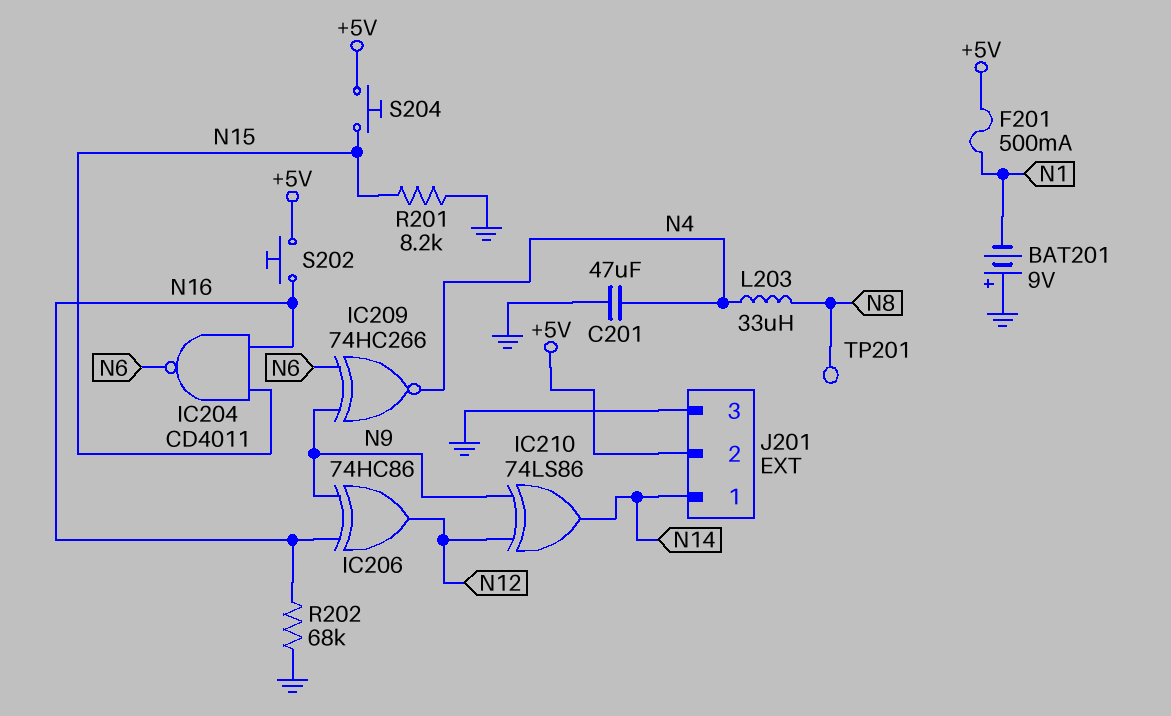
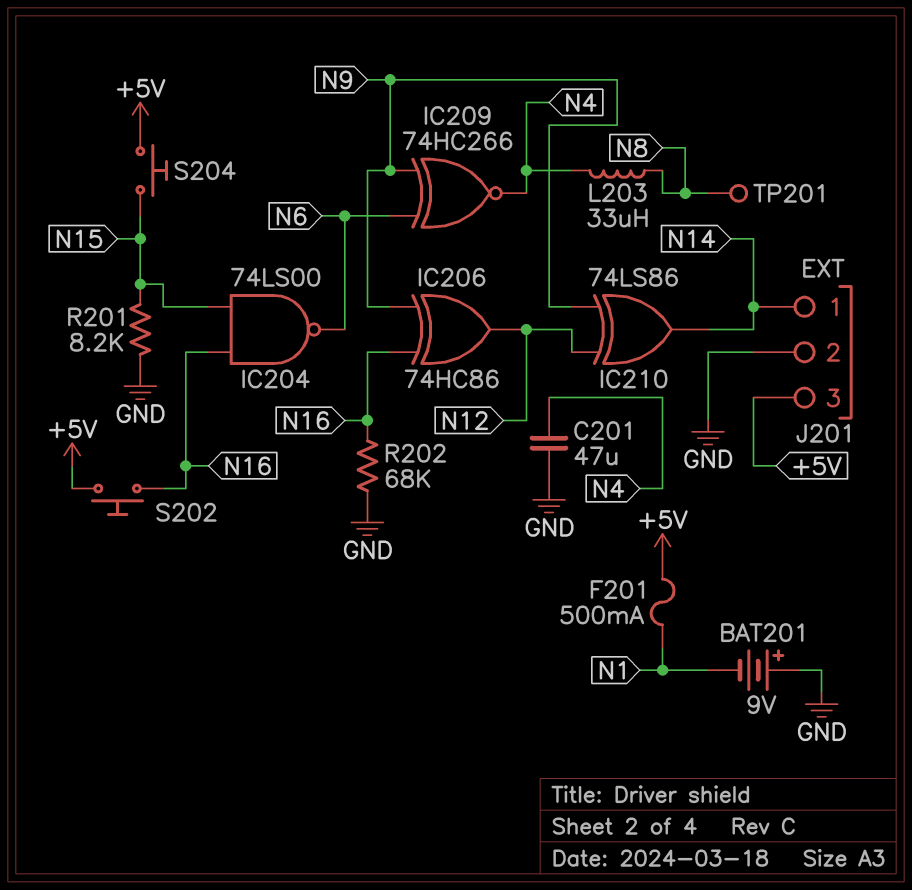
IC204: NAND CD4011 (in N15, in N16, out N6) -> NAND 74LS00 (in N15, in N16, out N6)
J201 pin 2: +5V -> GND
J201 pin 3: GND -> +5V

